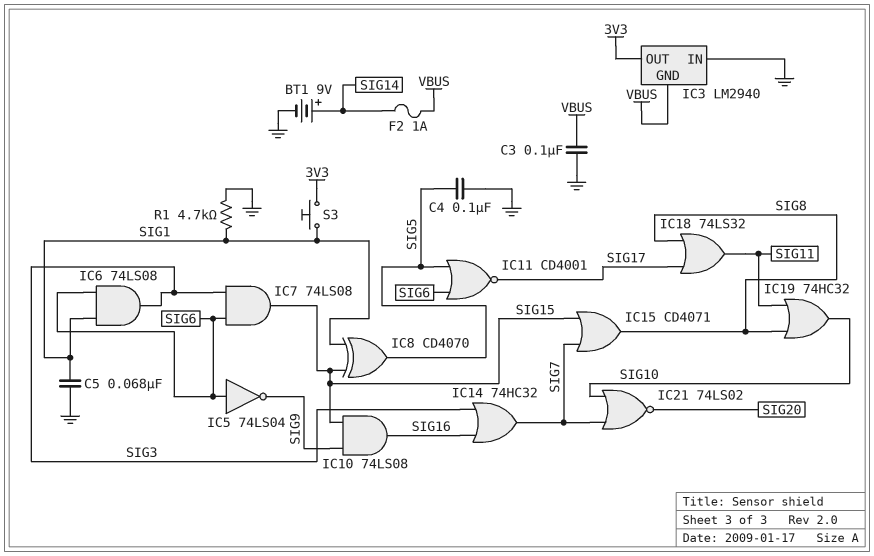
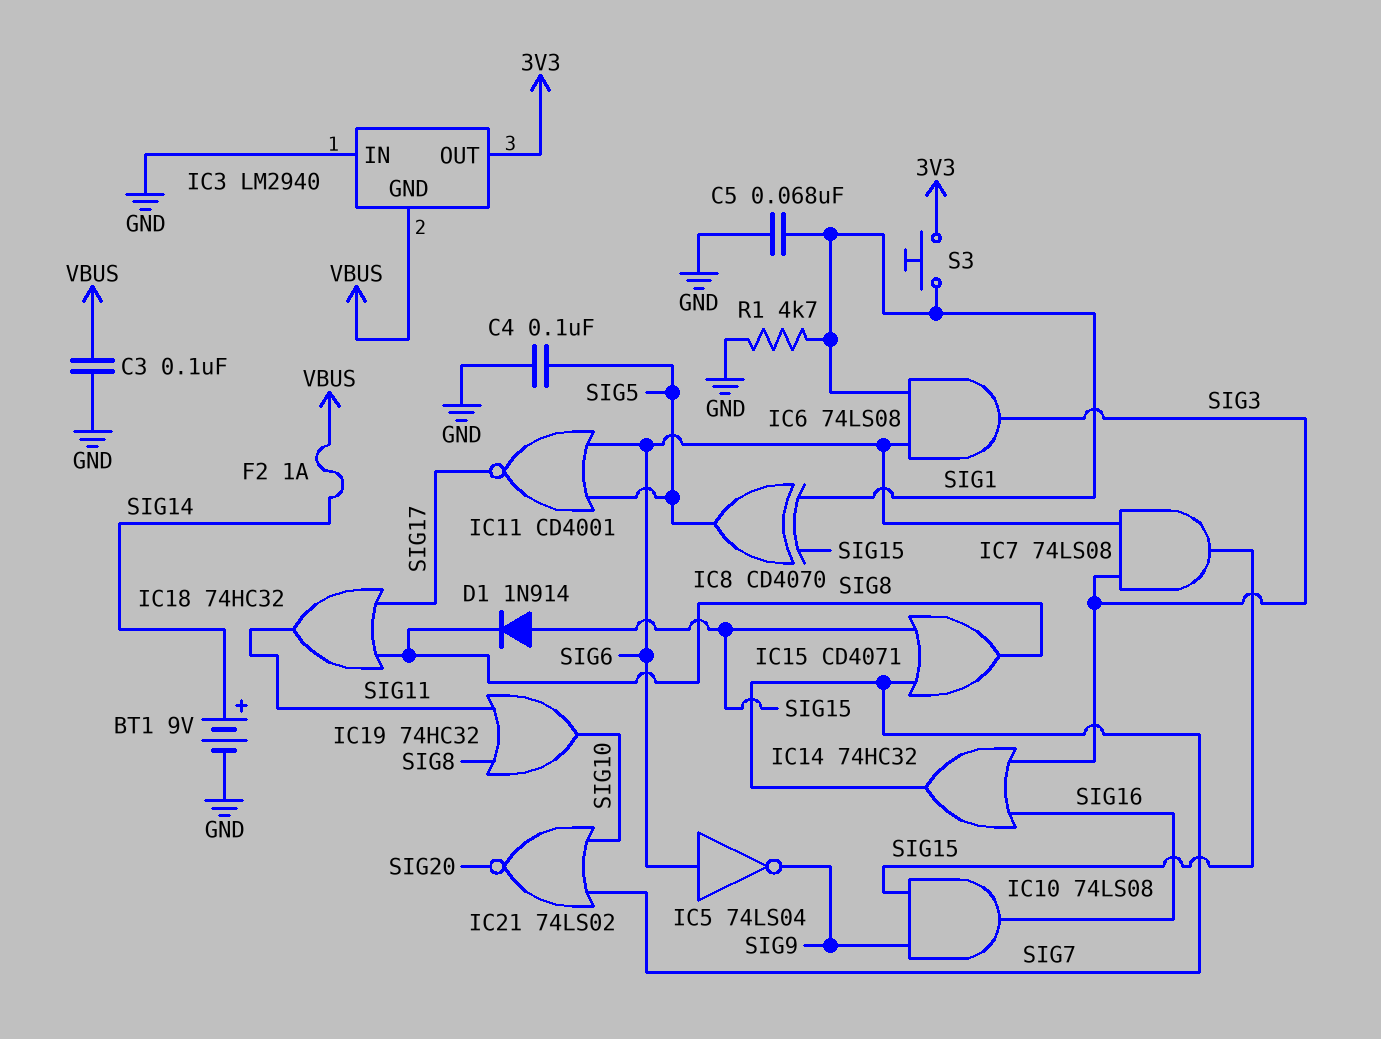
D1: none -> diode 1N914 (A SIG15, K SIG8)
IC18: OR 74LS32 (in SIG8, in SIG17, out SIG11) -> OR 74HC32 (in SIG8, in SIG17, out SIG11)

